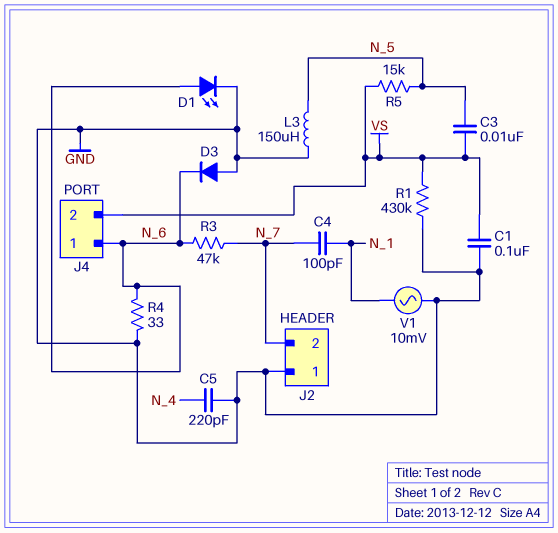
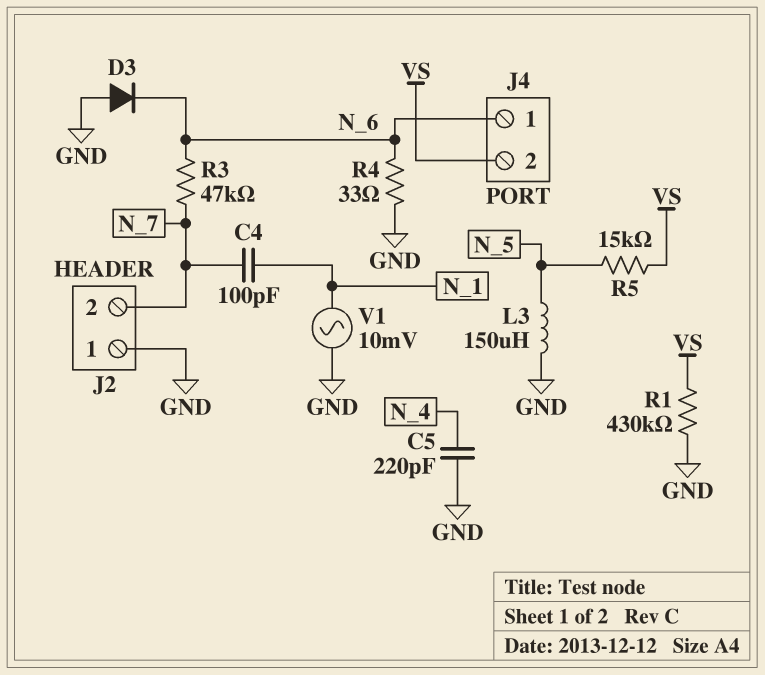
C1: 100nF (GND, VS) -> none
C3: 10nF (N_5, VS) -> none
D1: LED (A N_6, K GND) -> none

